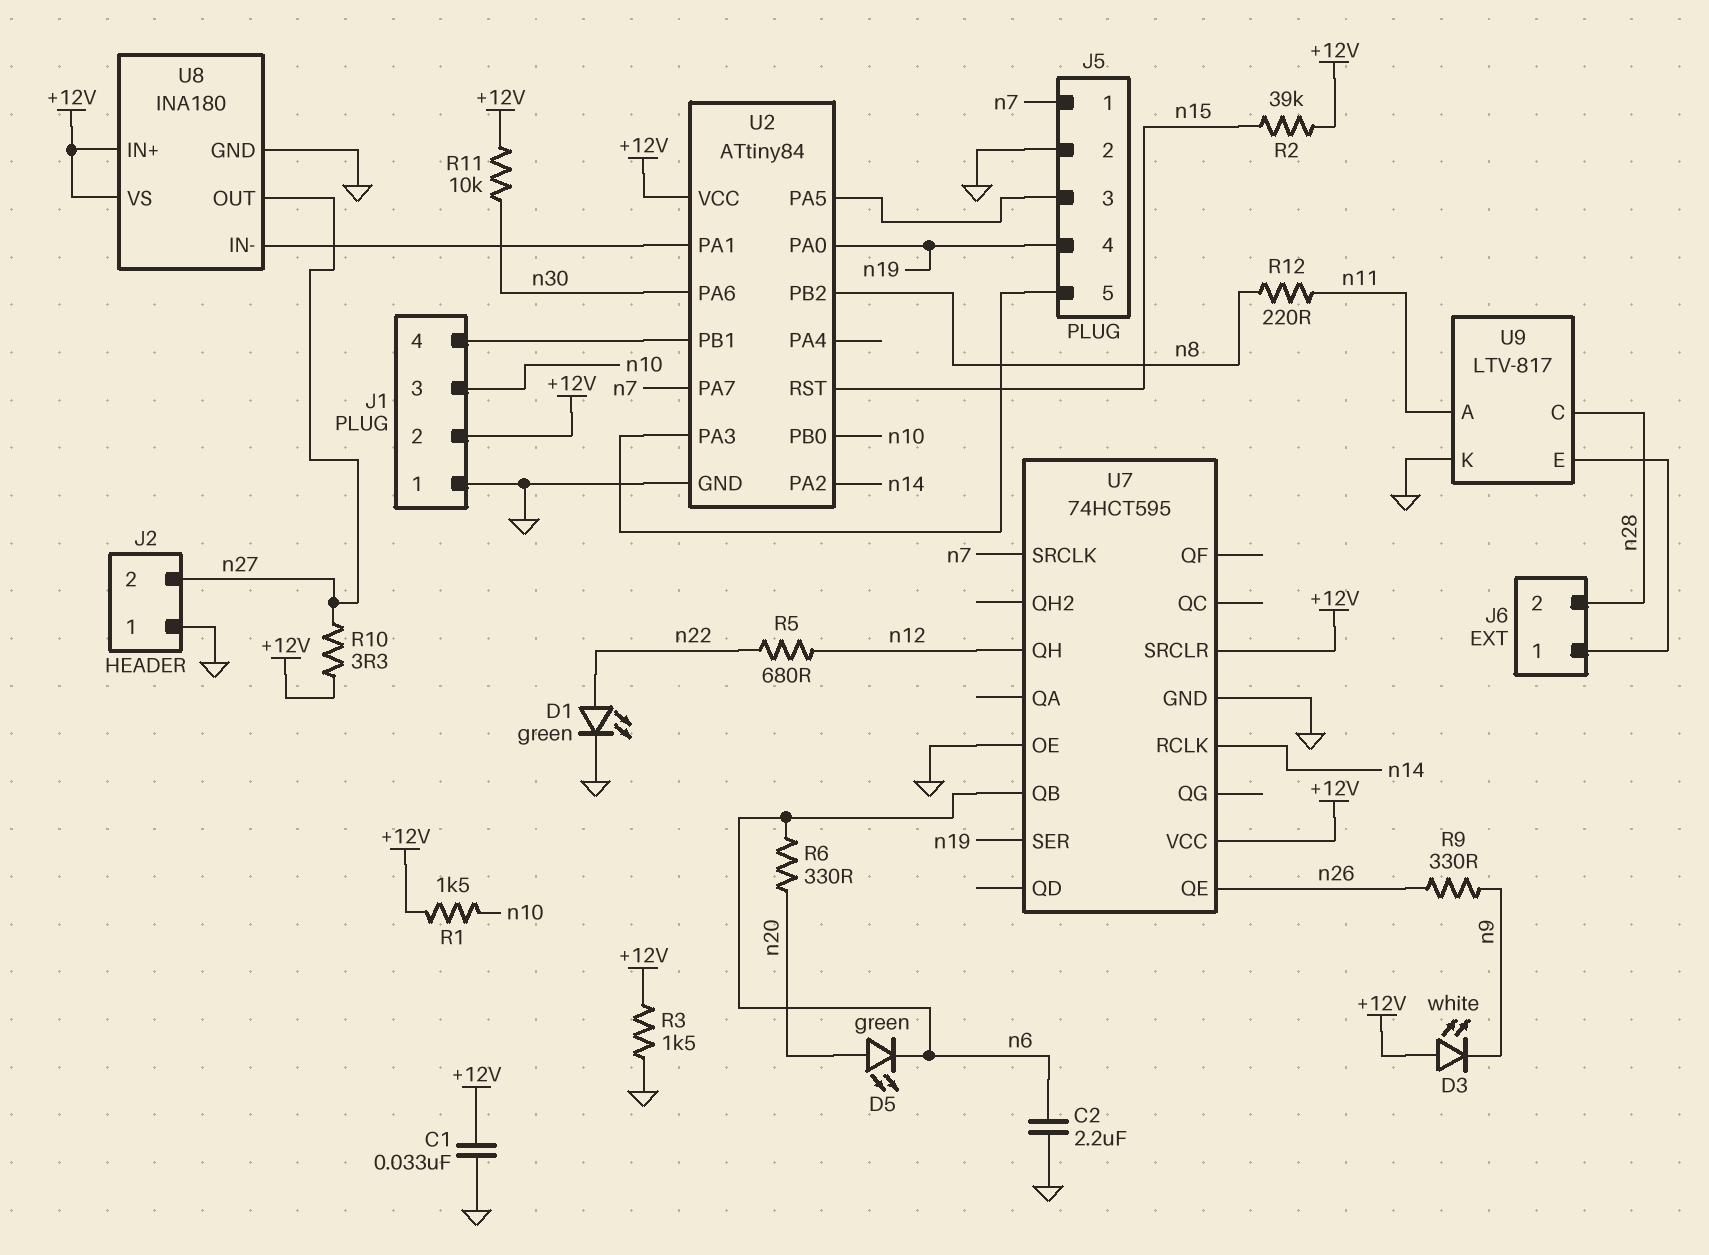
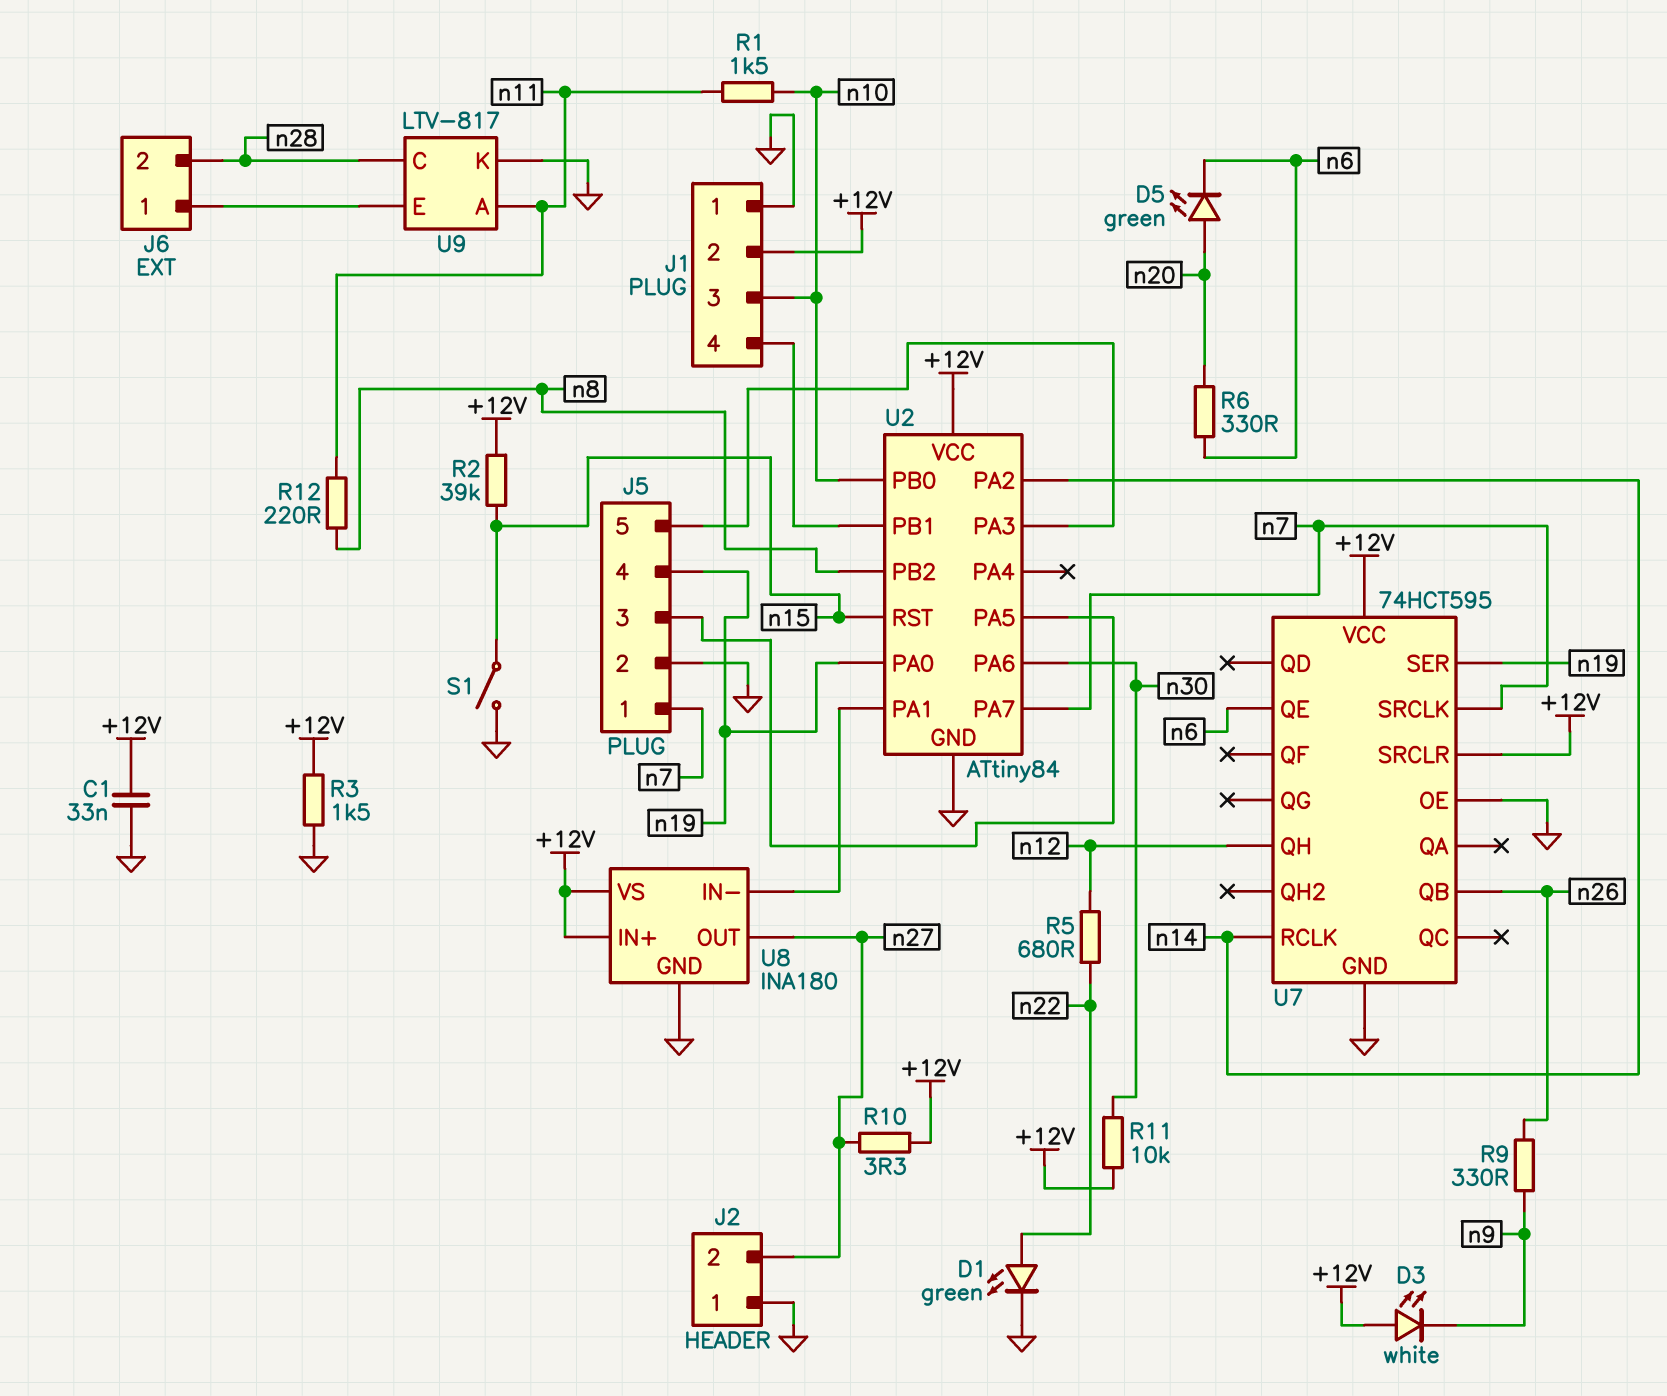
C2: 2.2uF (GND, n6) -> none
R1: 1.5k (+12V, n10) -> 1.5k (n10, n11)
S1: none -> switch (GND, n15)
U7 pin QB: n6 -> n26
U7 pin QE: n26 -> n6

